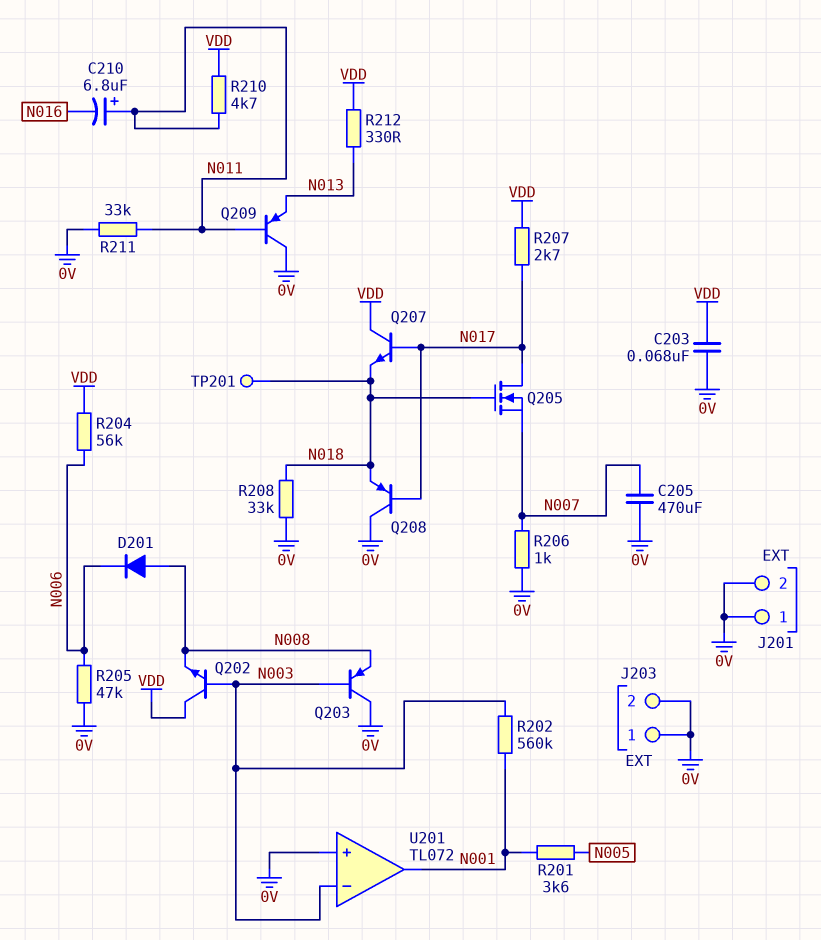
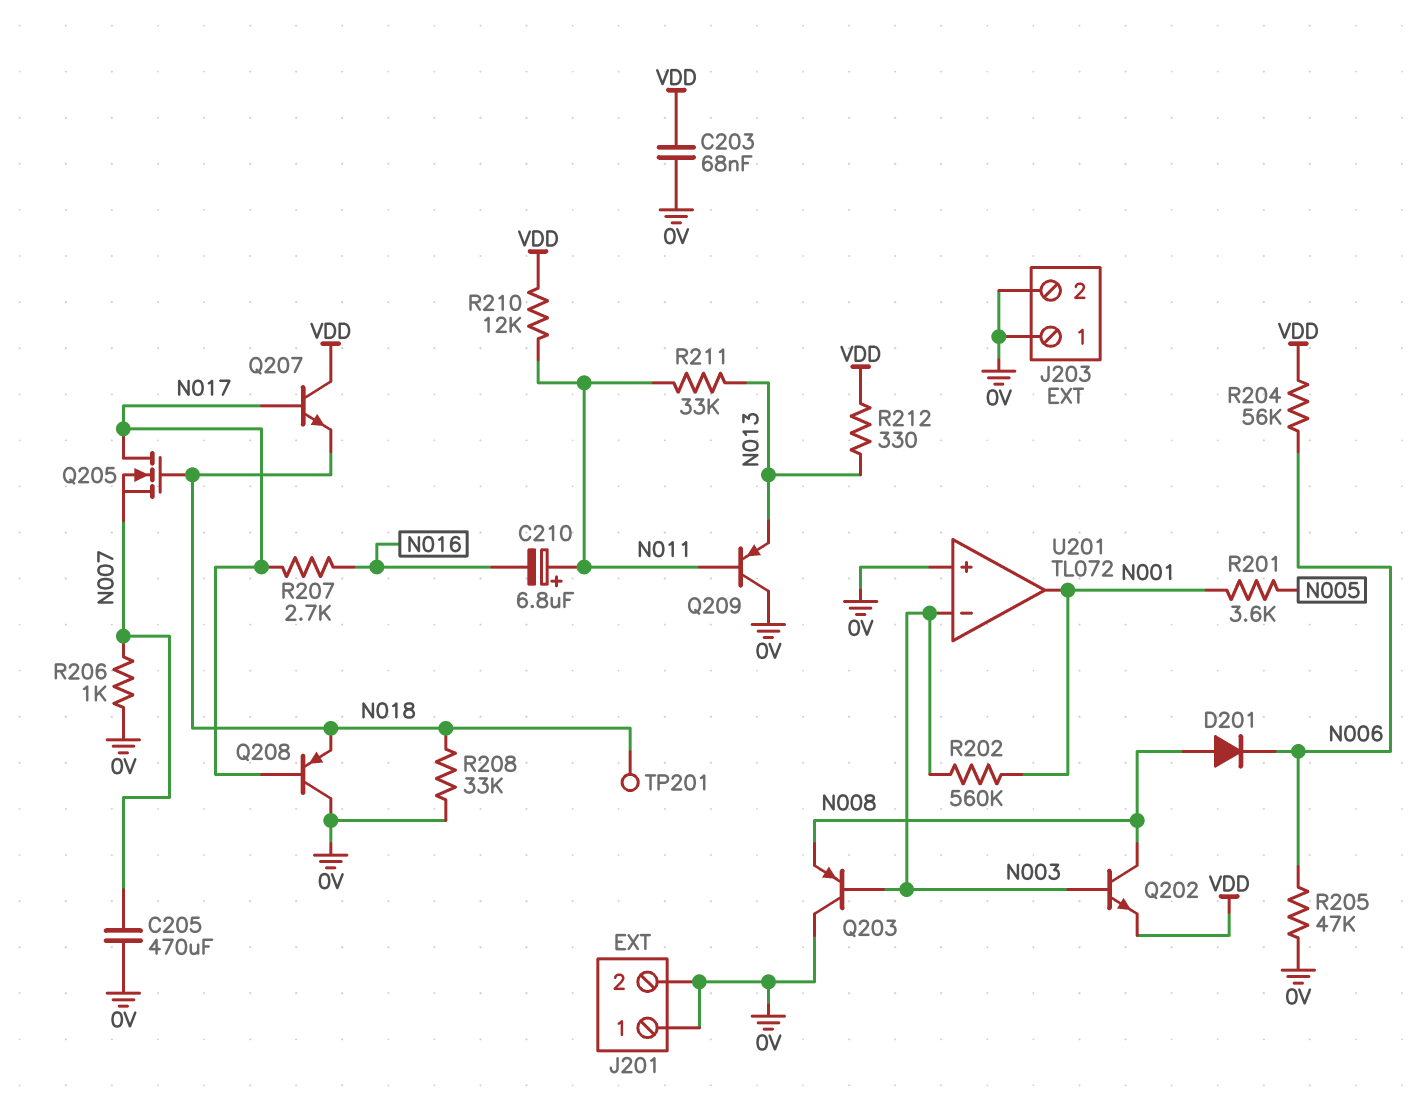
Q202: NPN (B N003, C VDD, E N008) -> NPN (B N003, C N008, E VDD)
R207: 2.7k (N017, VDD) -> 2.7k (N016, N017)
R210: 4.7k (N011, VDD) -> 12k (N011, VDD)
R211: 33k (0V, N011) -> 33k (N011, N013)

